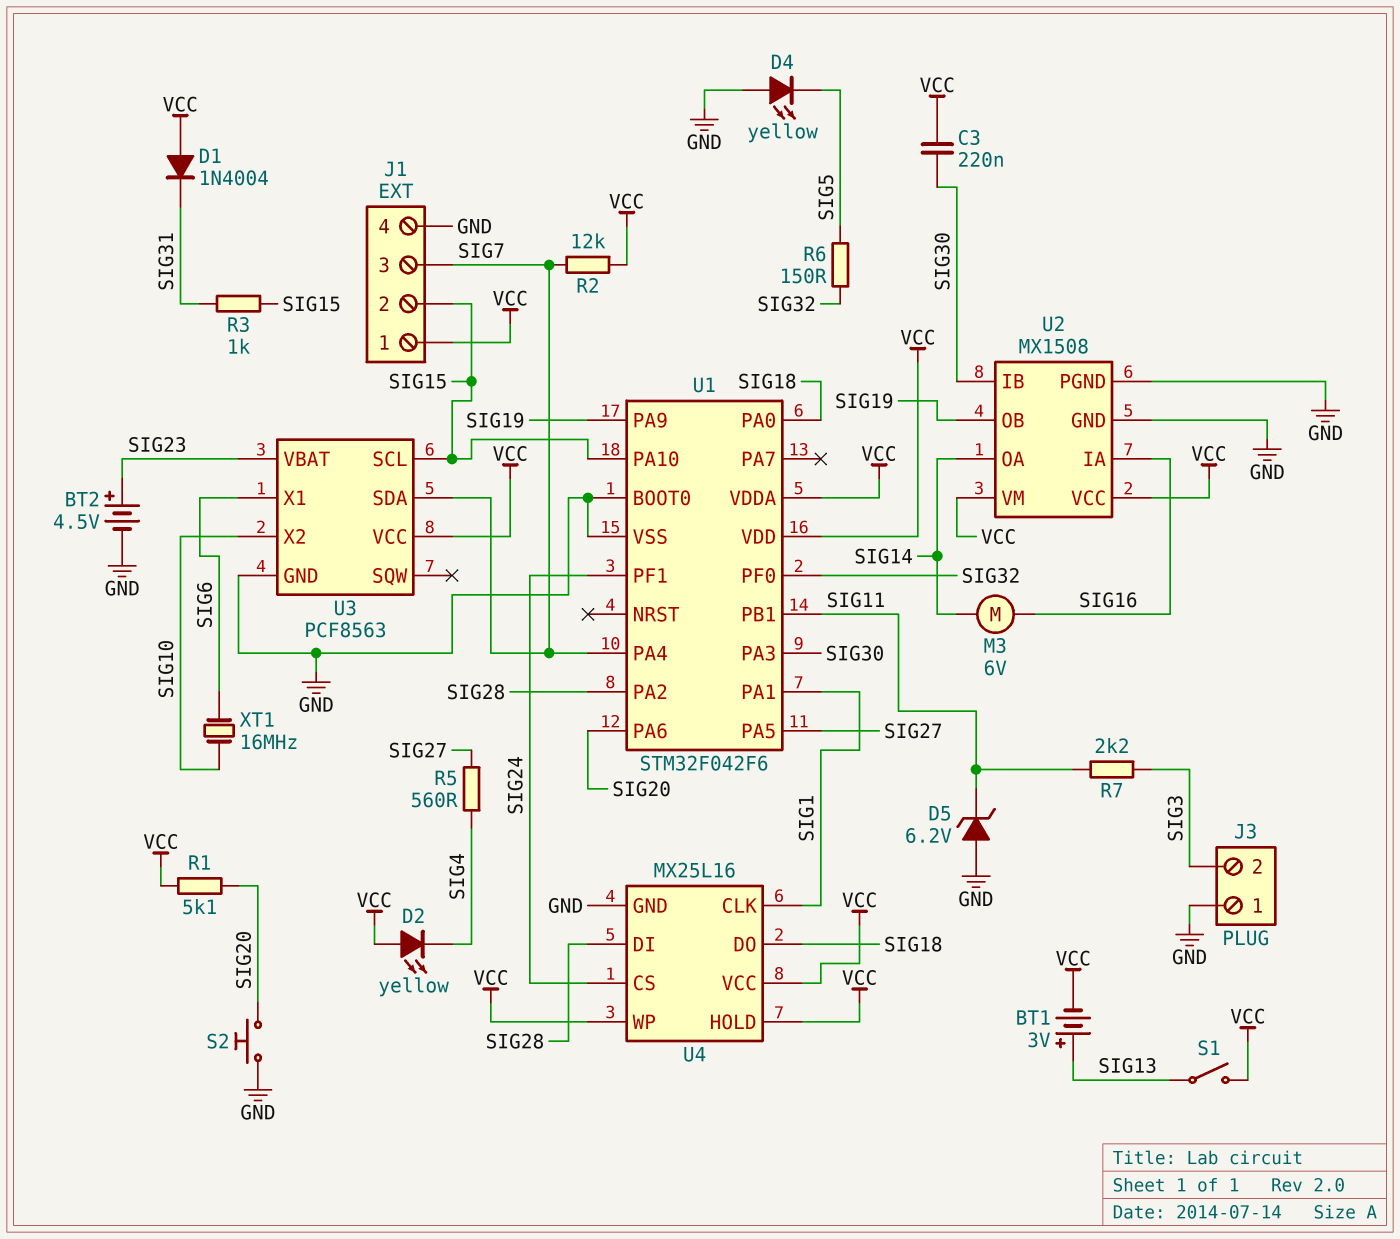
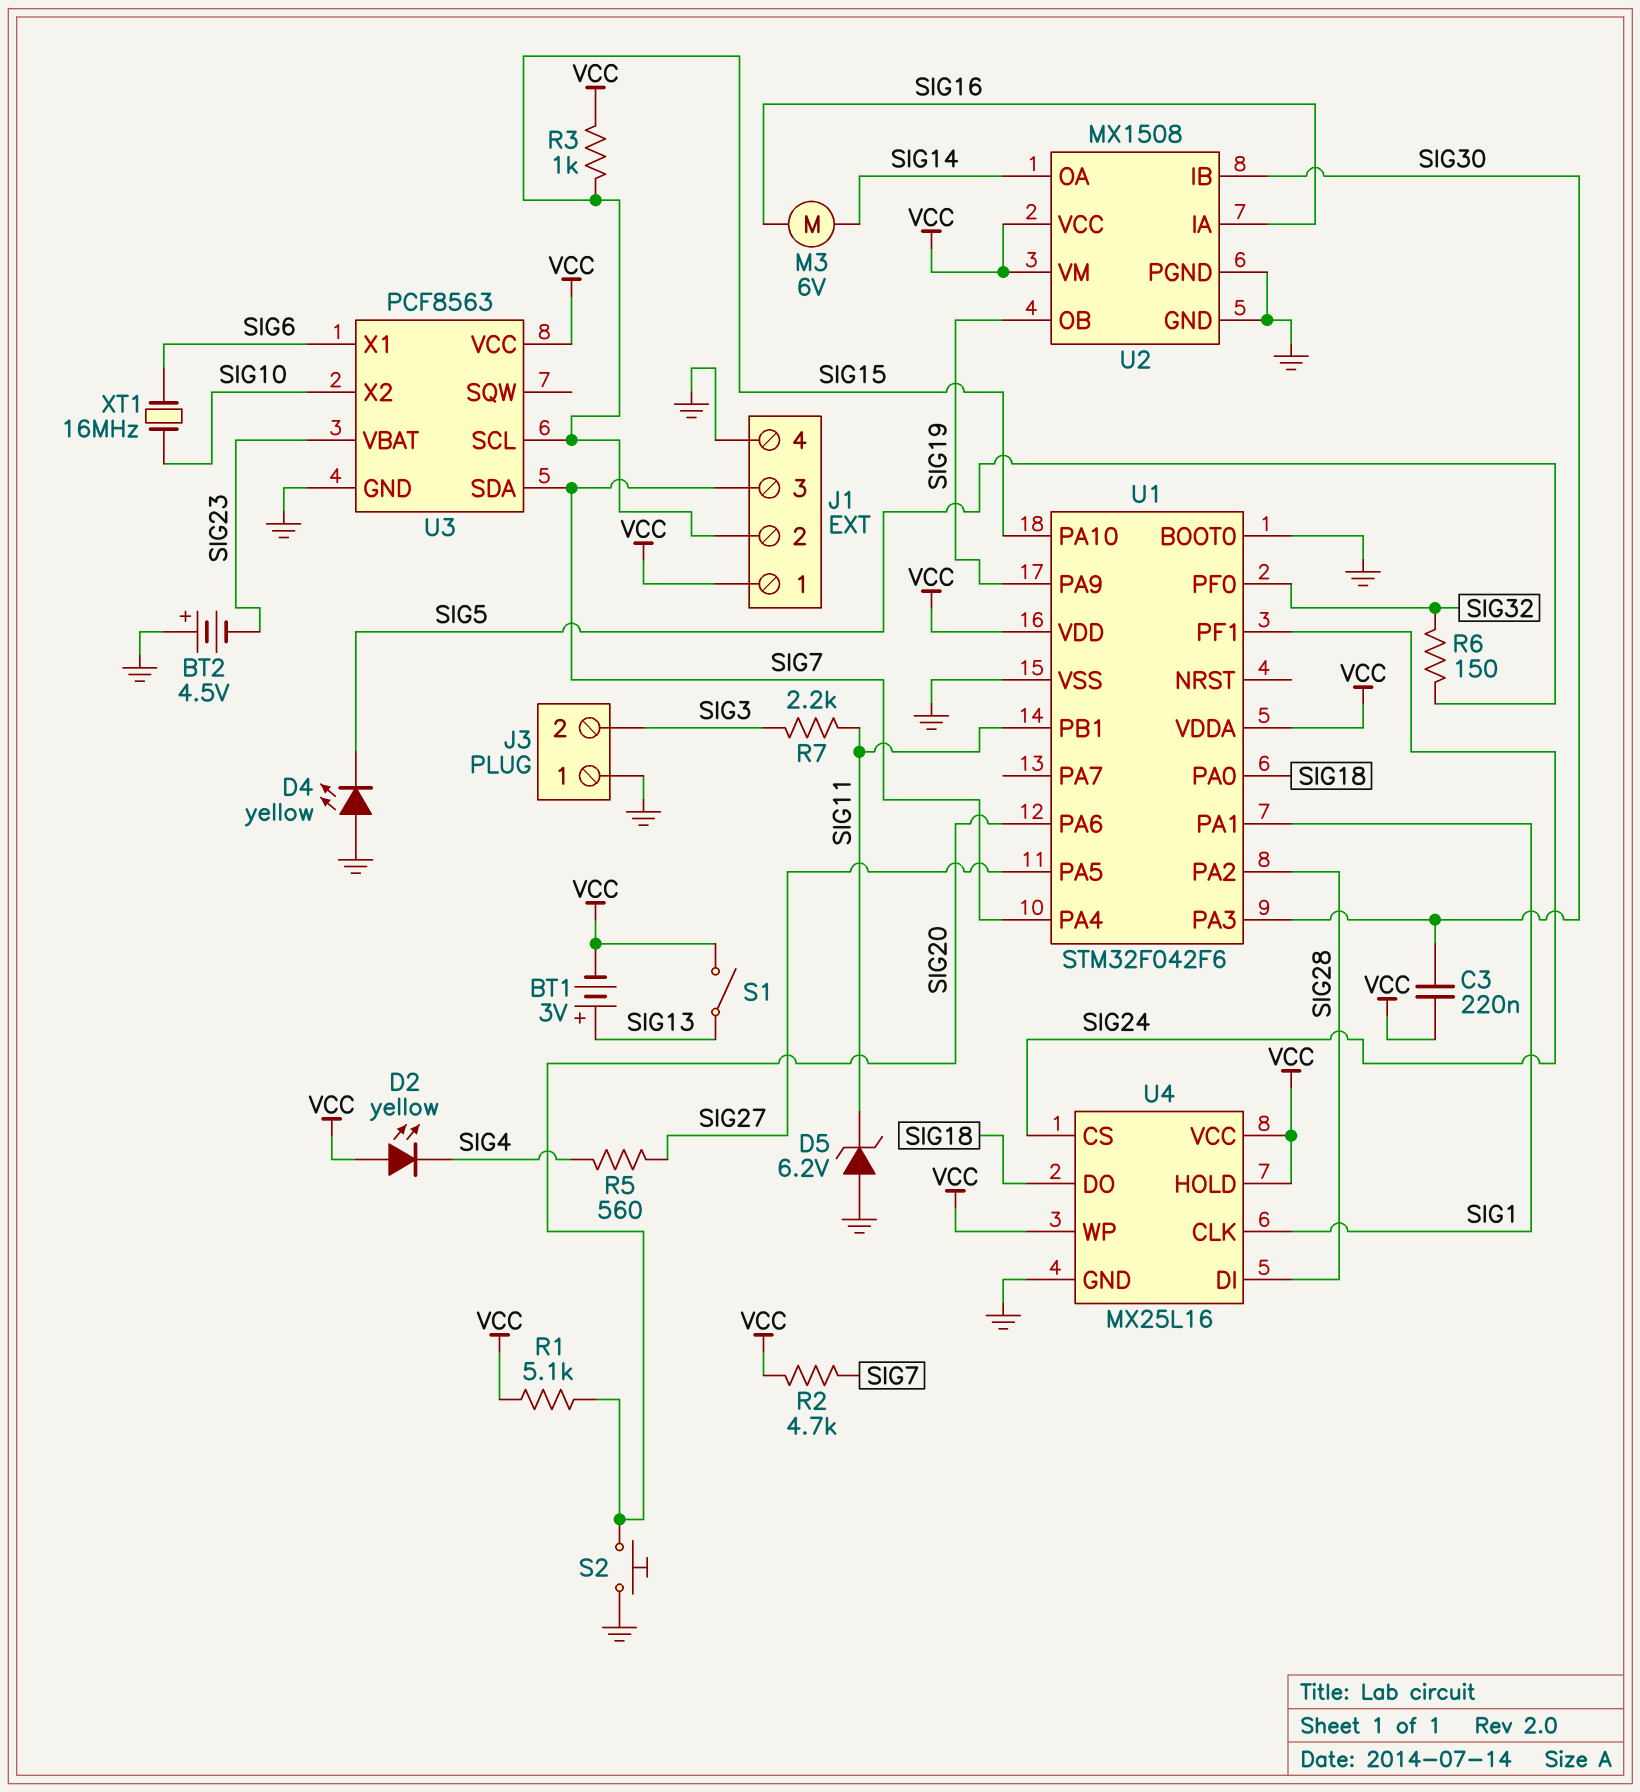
BT2: 4.5V (plus SIG23, minus GND) -> 4.5V (plus GND, minus SIG23)
D1: diode 1N4004 (A VCC, K SIG31) -> none
R2: 12k (SIG7, VCC) -> 4.7k (SIG7, VCC)
R3: 1k (SIG15, SIG31) -> 1k (SIG15, VCC)

